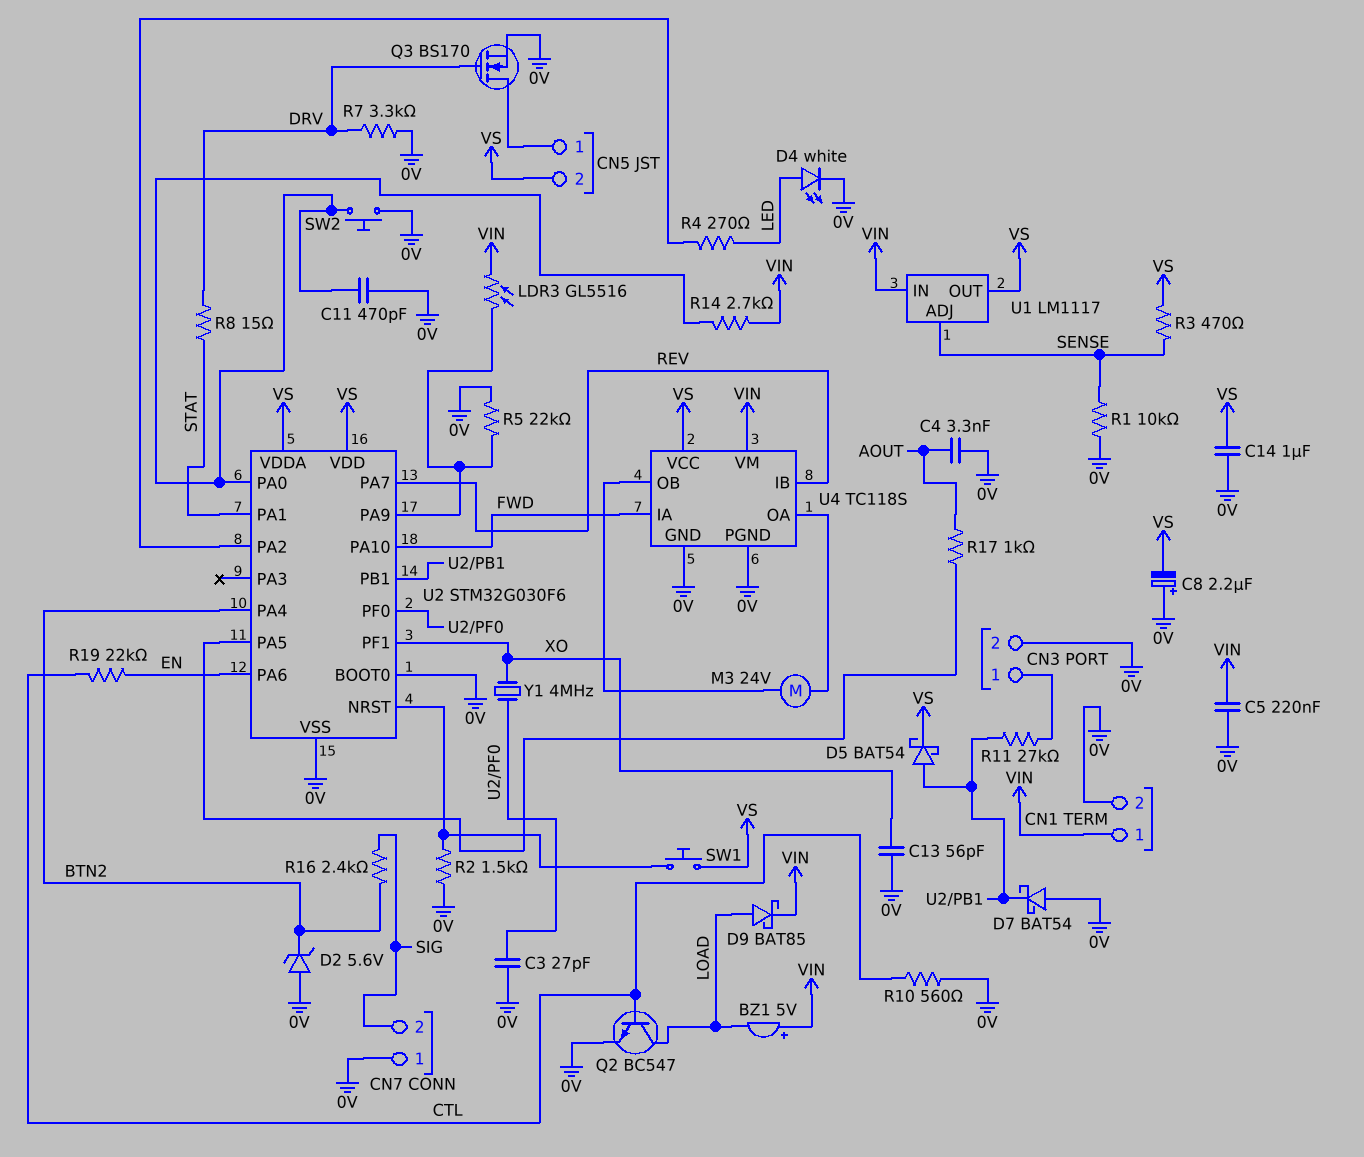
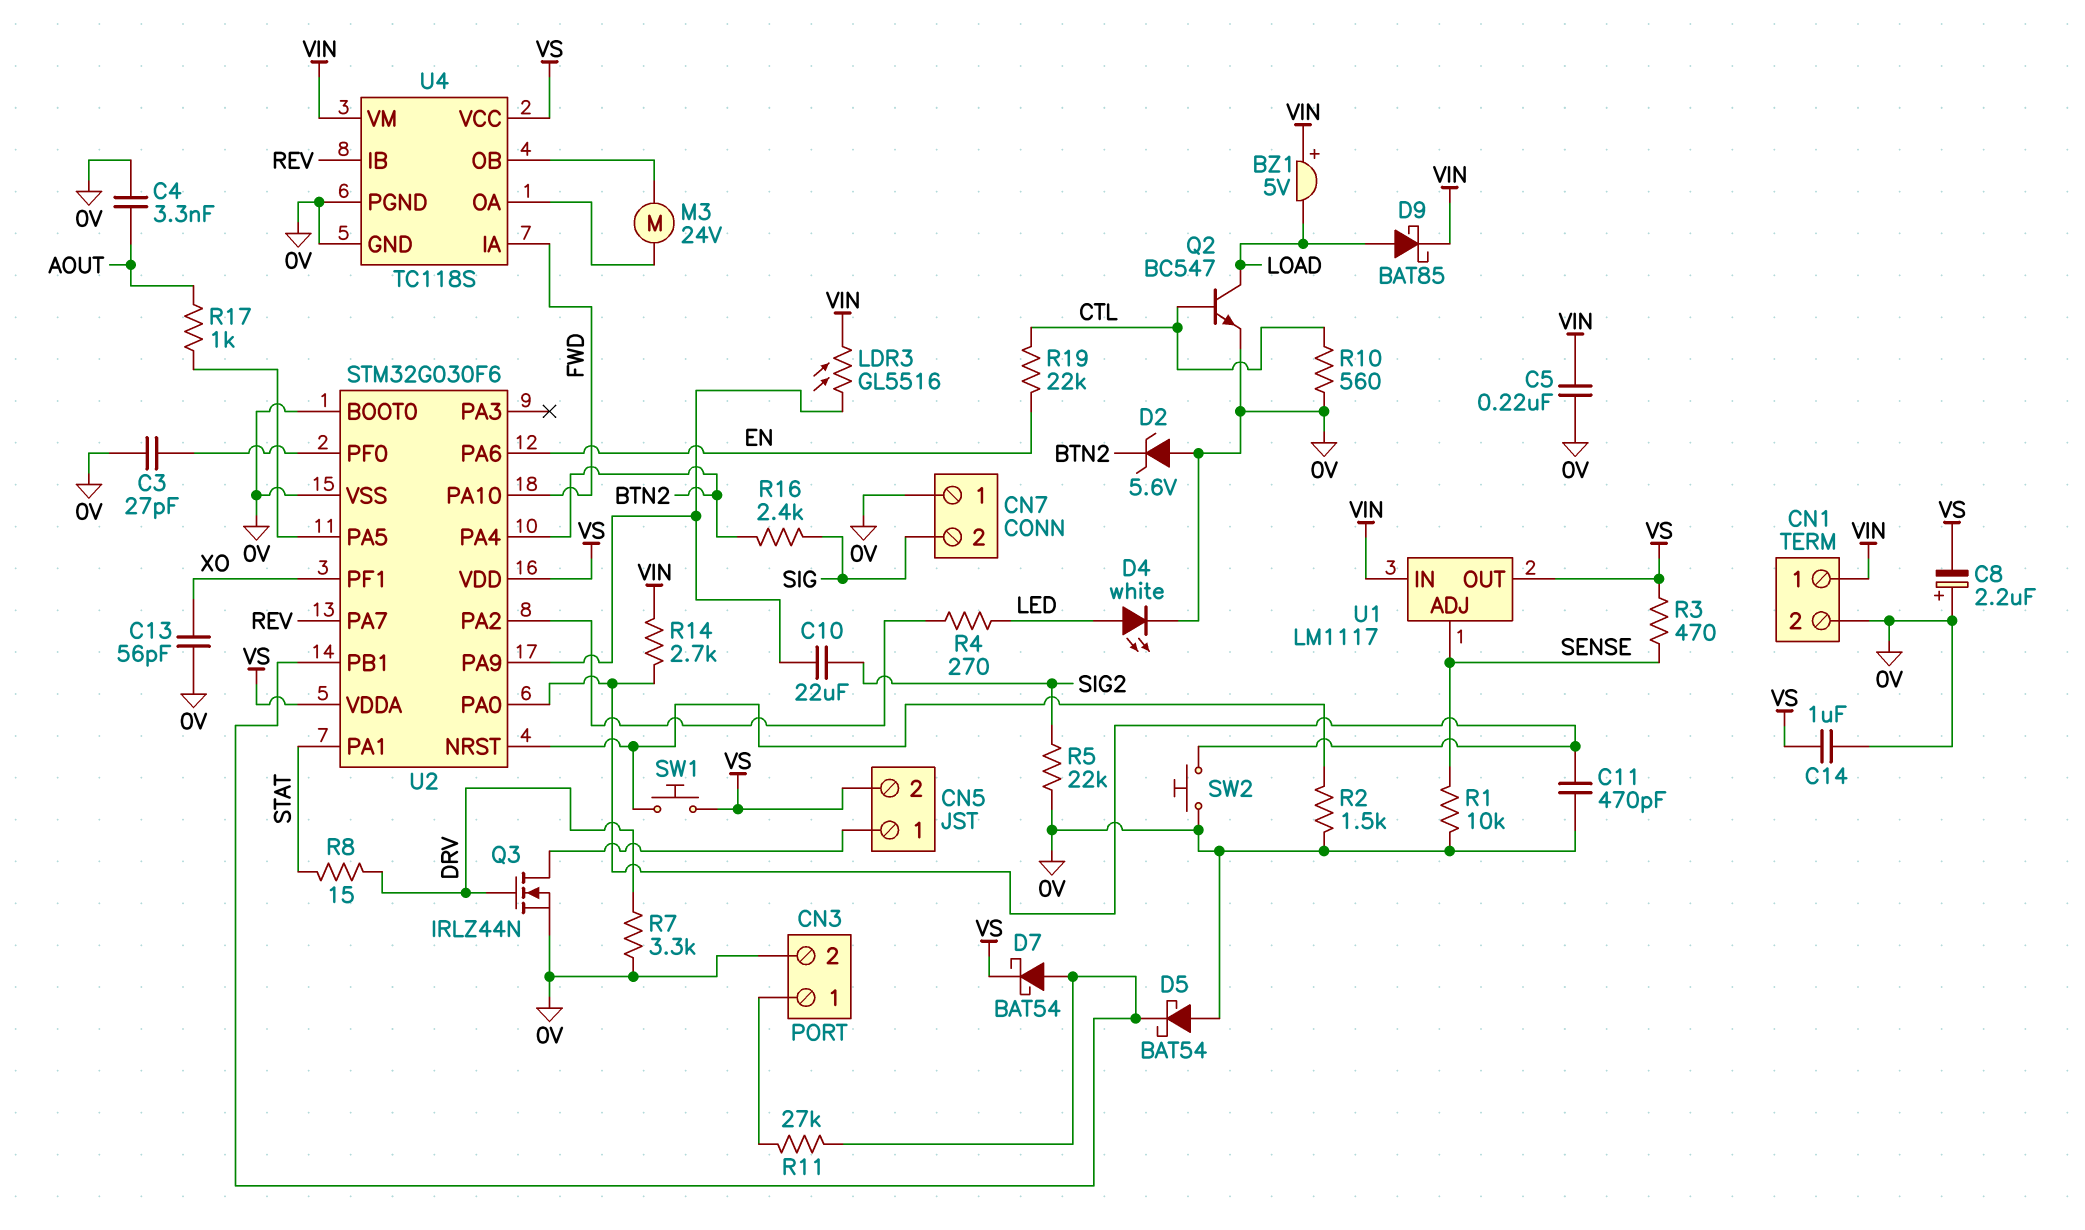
C10: none -> 22uF (SIG2, U2/PA9)
D5: schottky BAT54 (A U2/PB1, K VS) -> schottky BAT54 (A 0V, K U2/PB1)
D7: schottky BAT54 (A 0V, K U2/PB1) -> schottky BAT54 (A U2/PB1, K VS)
Q3: NMOS BS170 (G DRV, D CN5/1, S 0V) -> NMOS IRLZ44N (G DRV, D CN5/1, S 0V)
R5: 22k (0V, U2/PA9) -> 22k (0V, SIG2)
Y1: 4MHz (U2/PF0, XO) -> none

